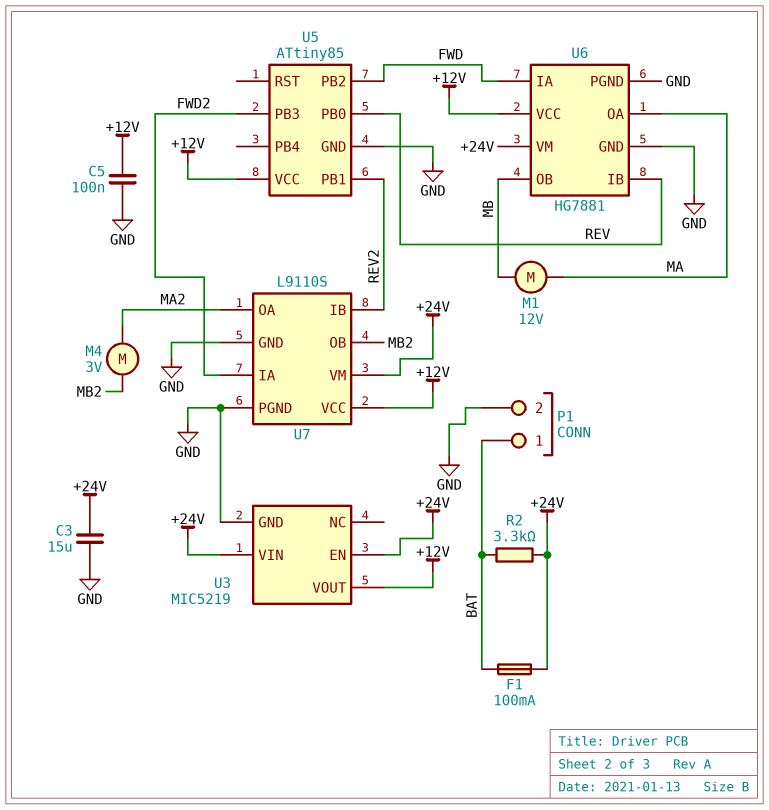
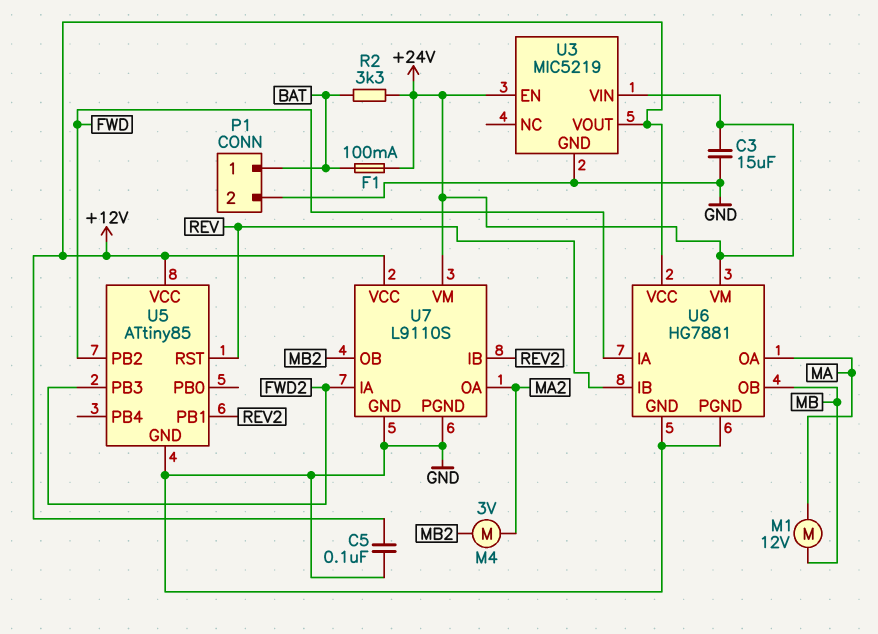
U5 pin PB0: REV -> none
U5 pin RST: none -> REV

